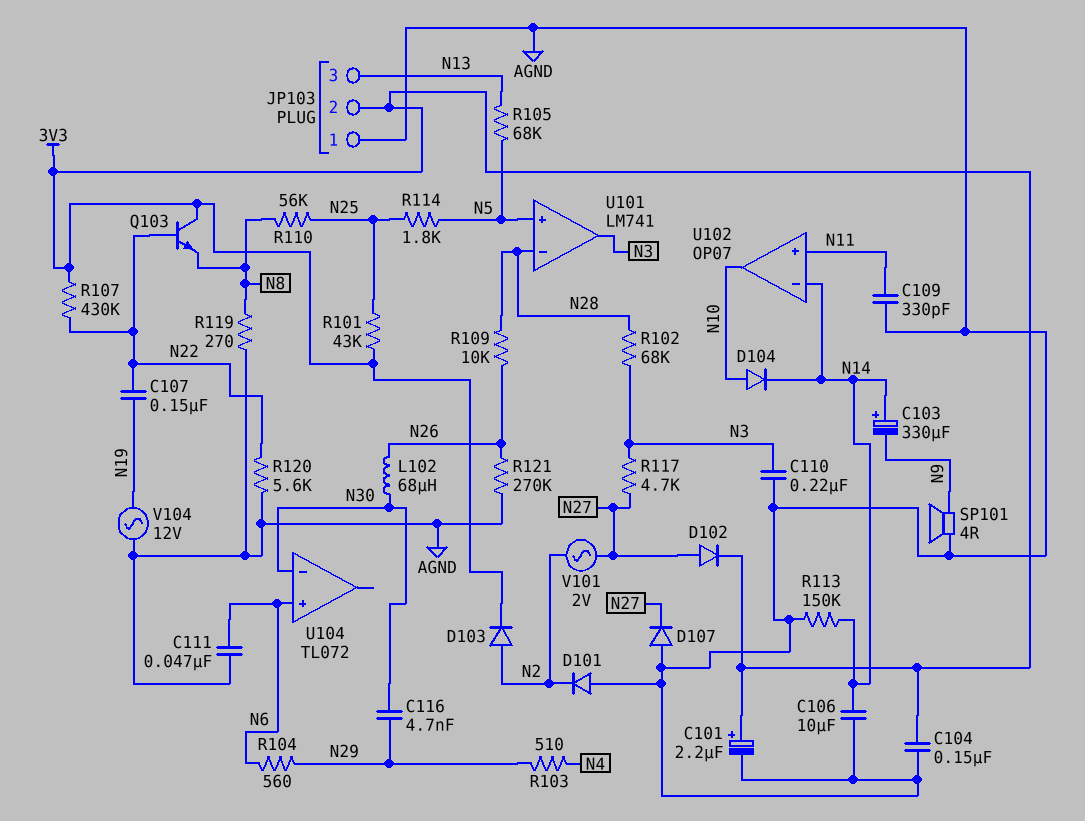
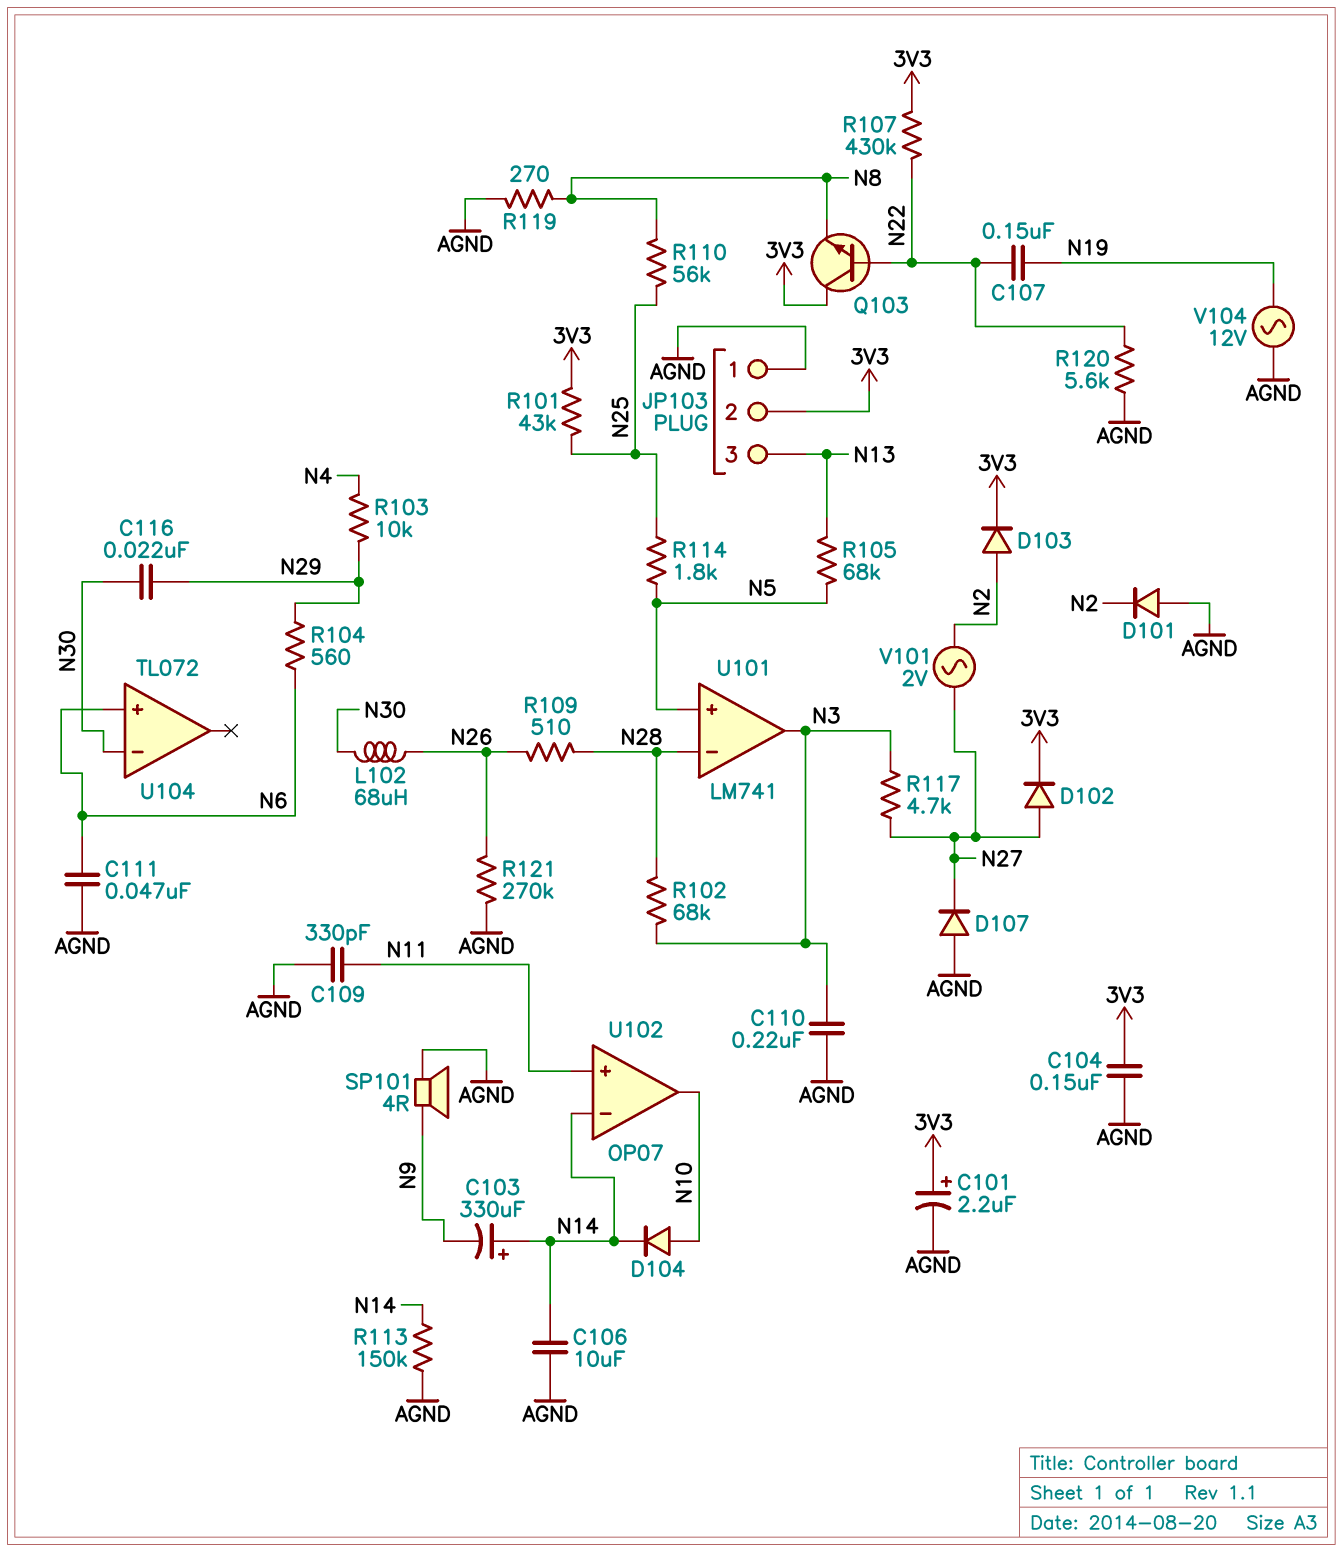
C116: 4.7nF (N29, N30) -> 22nF (N29, N30)
R103: 510 (N4, N29) -> 10k (N4, N29)
R109: 10k (N26, N28) -> 510 (N26, N28)

